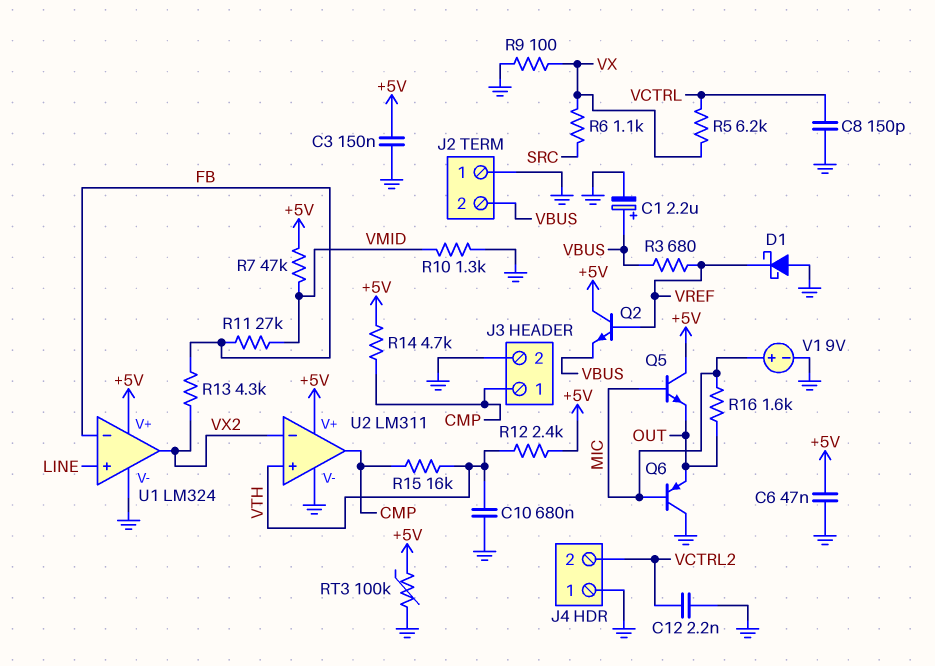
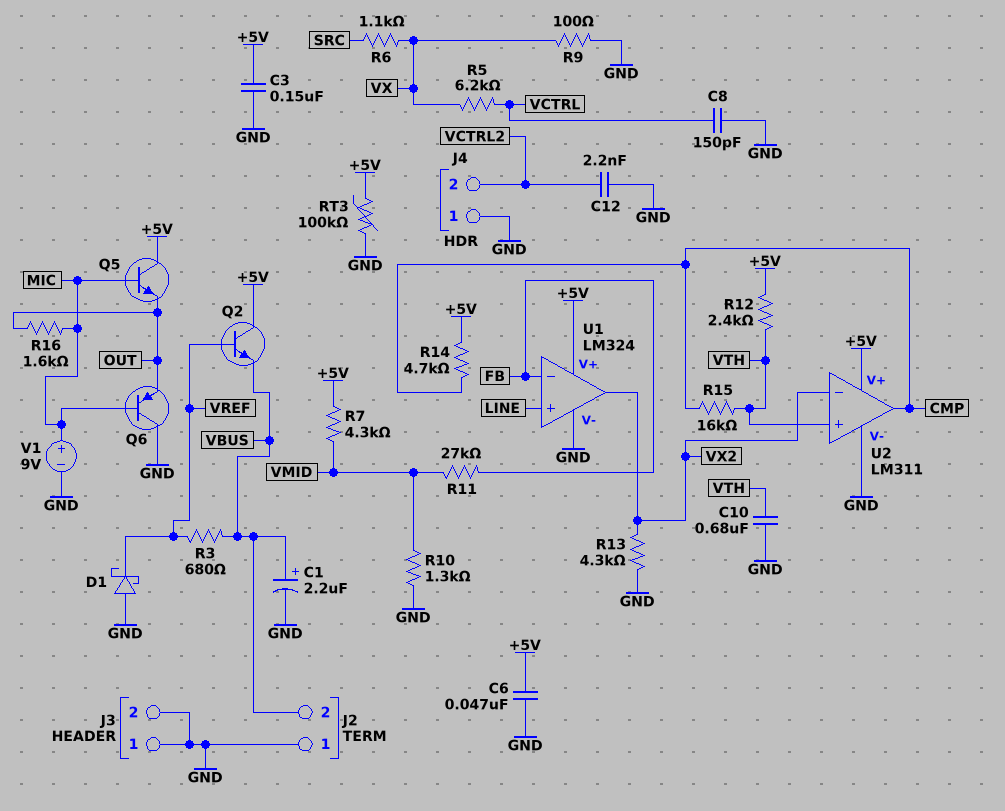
J3 pin 1: CMP -> GND
R7: 47k (+5V, VMID) -> 4.3k (+5V, VMID)
R13: 4.3k (FB, VX2) -> 4.3k (GND, VX2)

